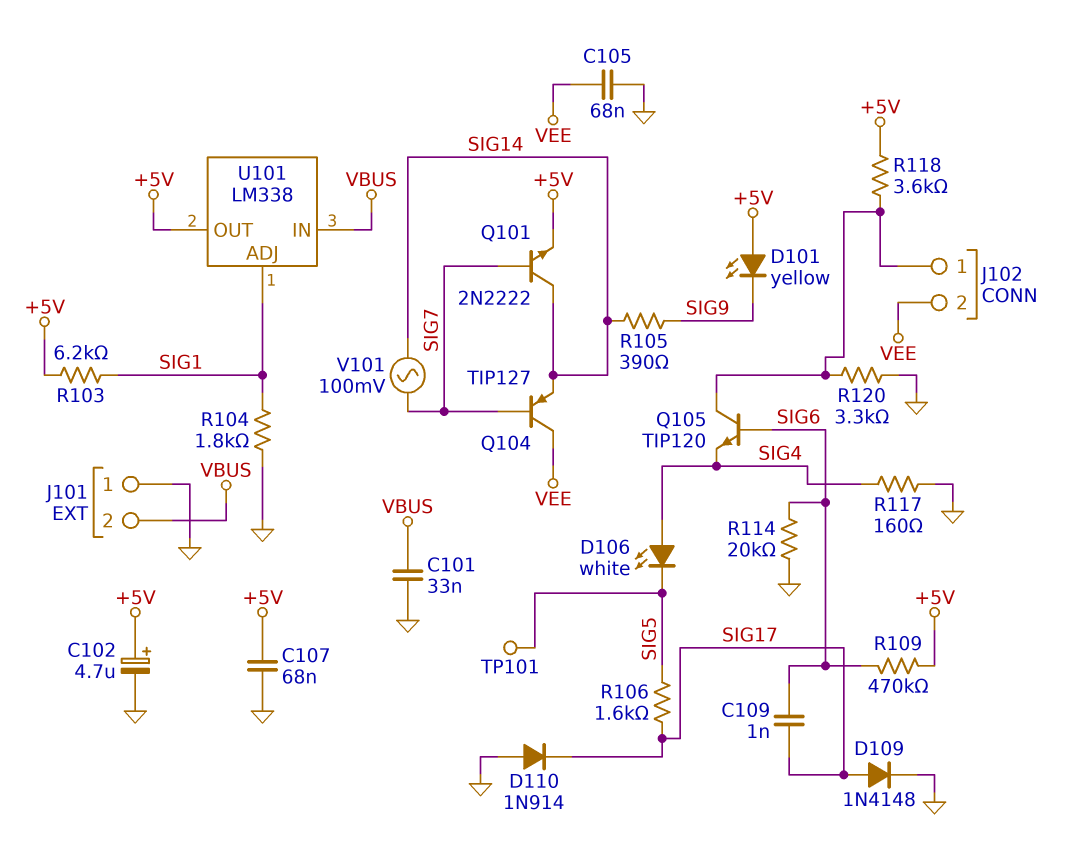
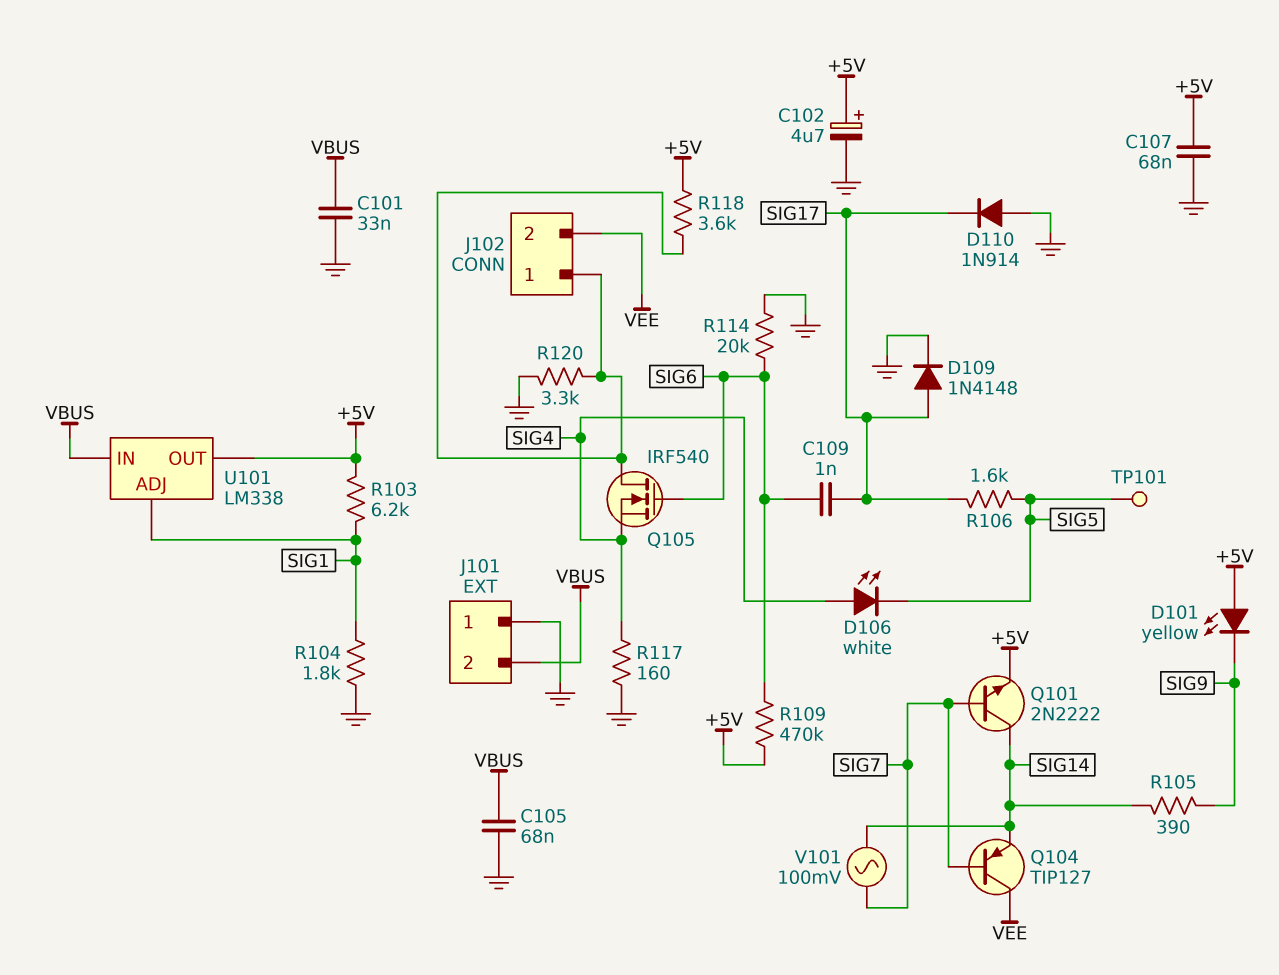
C105: 68nF (GND, VEE) -> 68nF (GND, VBUS)
Q105: NPN TIP120 (B SIG6, C J102/1, E SIG4) -> NMOS IRF540 (G SIG6, D J102/1, S SIG4)

